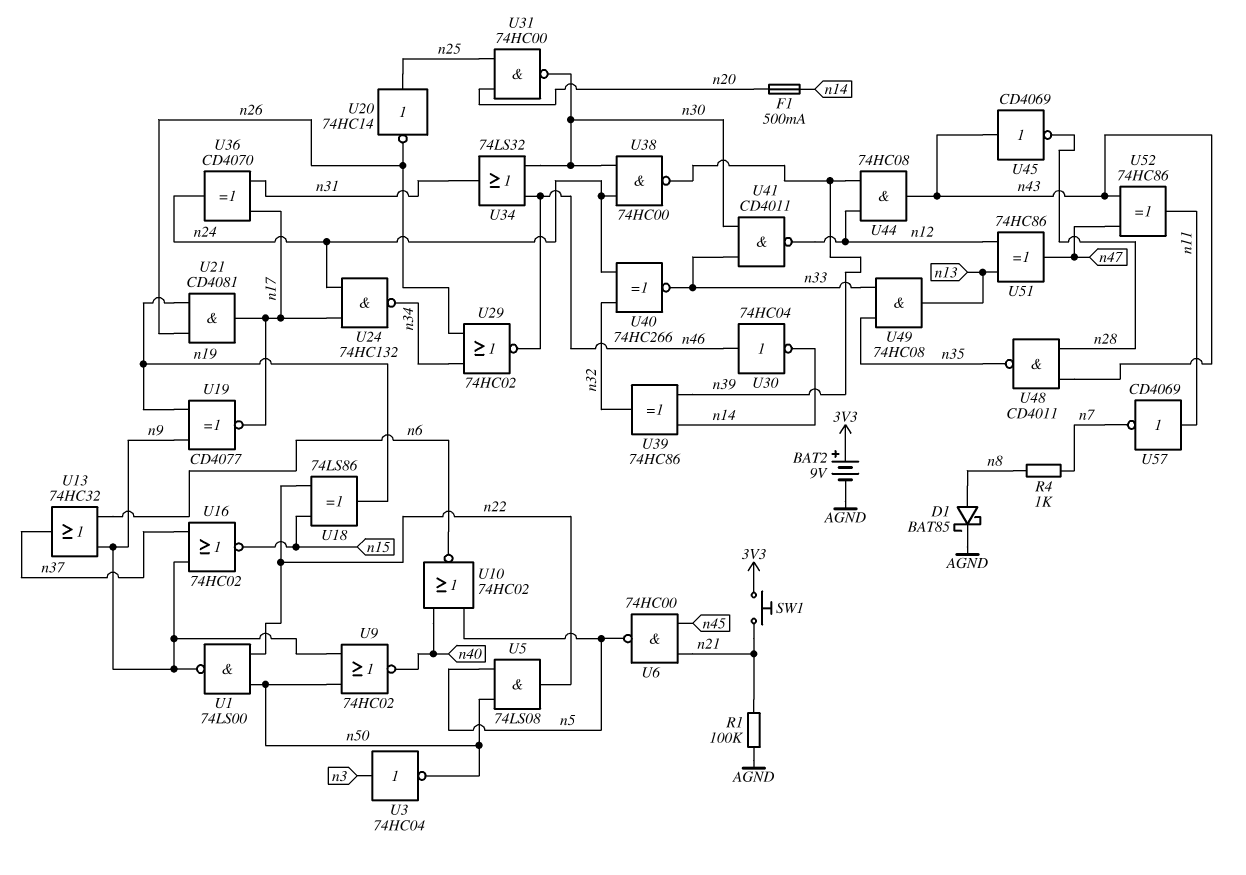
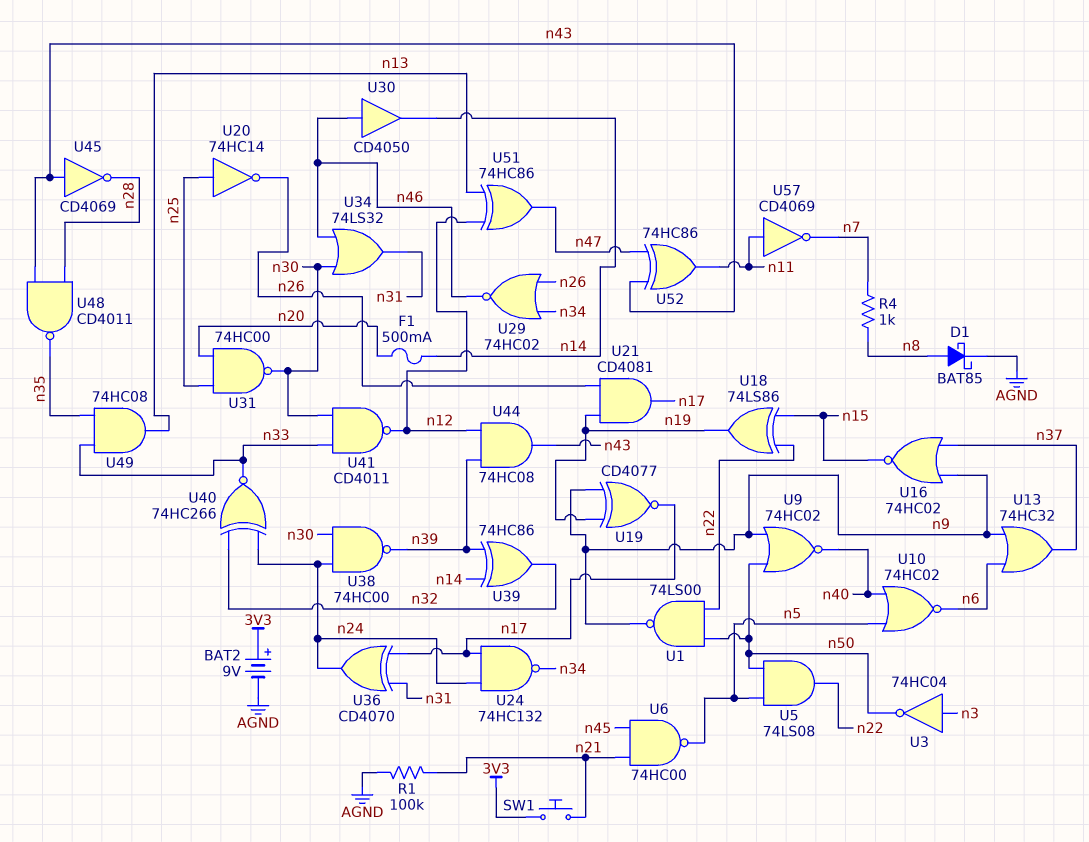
U30: NOT 74HC04 (in n46, out n14) -> buffer CD4050 (in n46, out n14)

